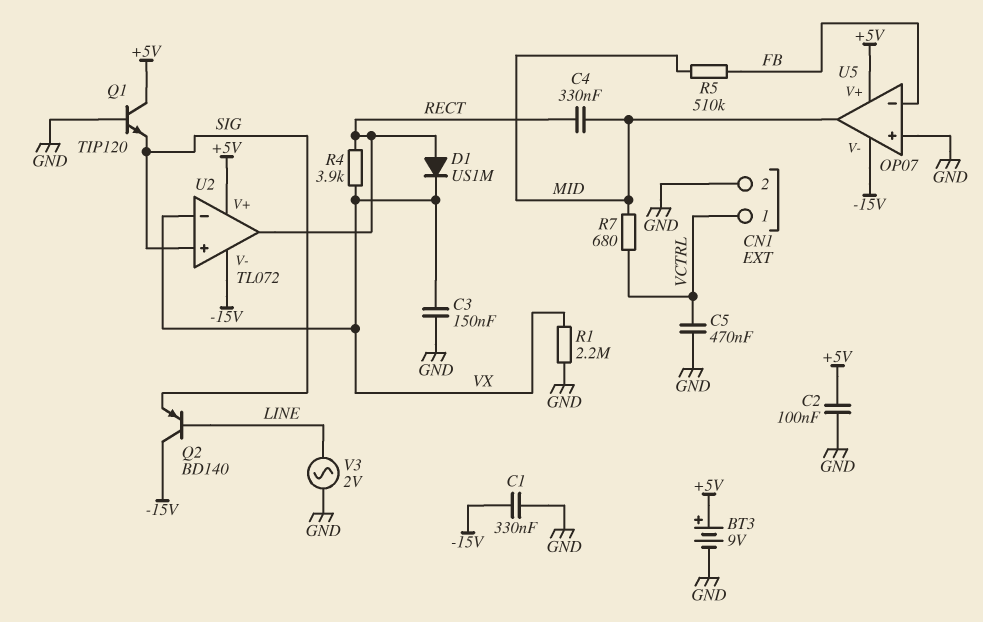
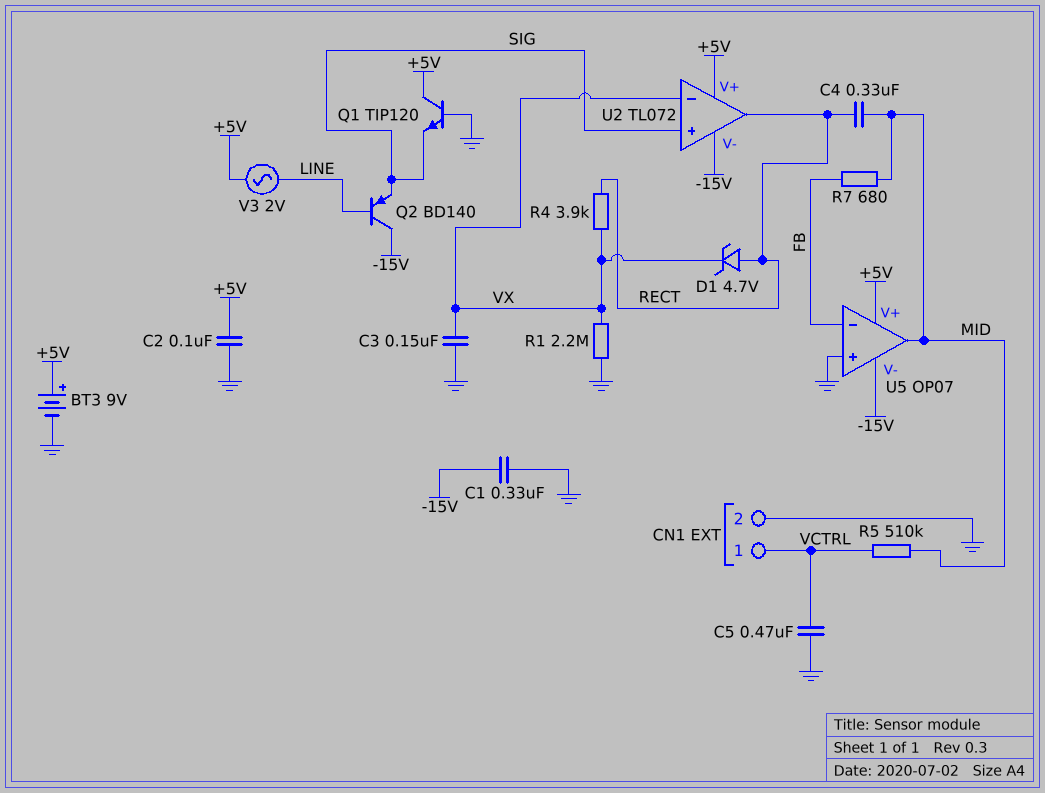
D1: diode US1M (A RECT, K VX) -> zener 4.7V (A RECT, K VX)
R5: 510k (FB, MID) -> 510k (MID, VCTRL)
R7: 680 (MID, VCTRL) -> 680 (FB, MID)
V3: AC 2V (GND, LINE) -> AC 2V (+5V, LINE)

